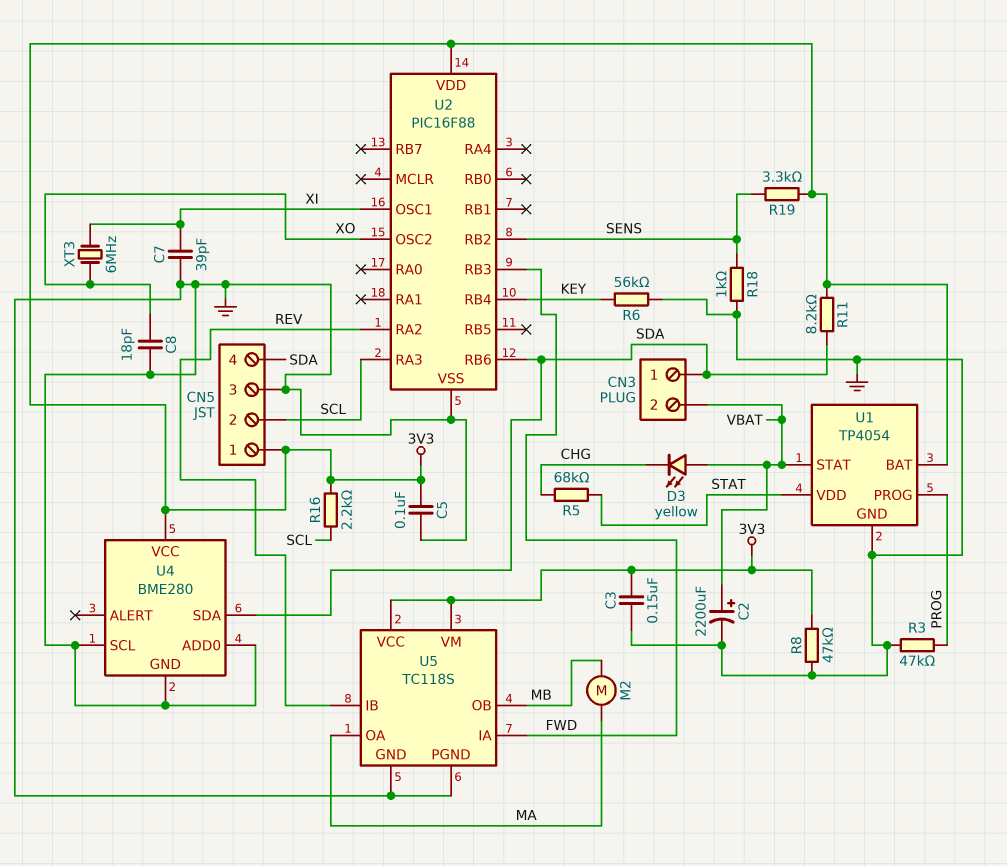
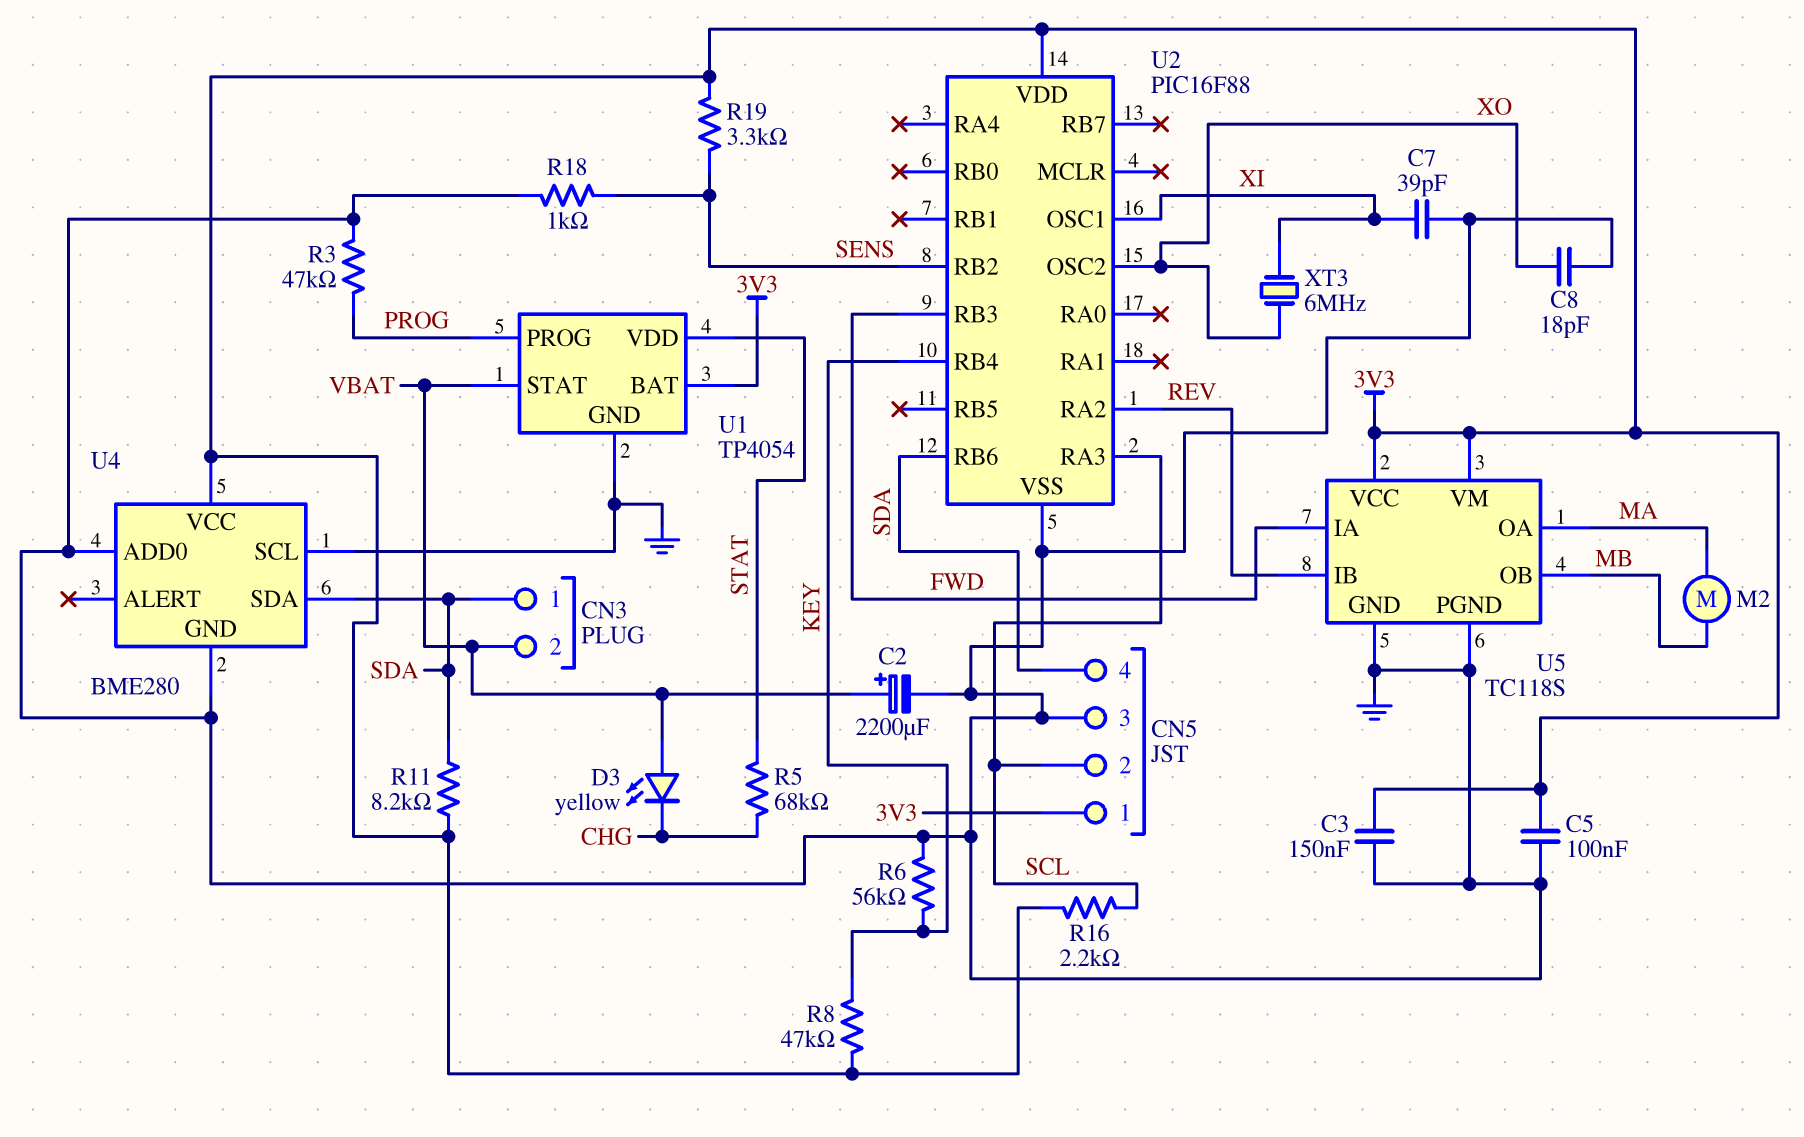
R8: 47k (3V3, GND) -> 47k (3V3, KEY)

